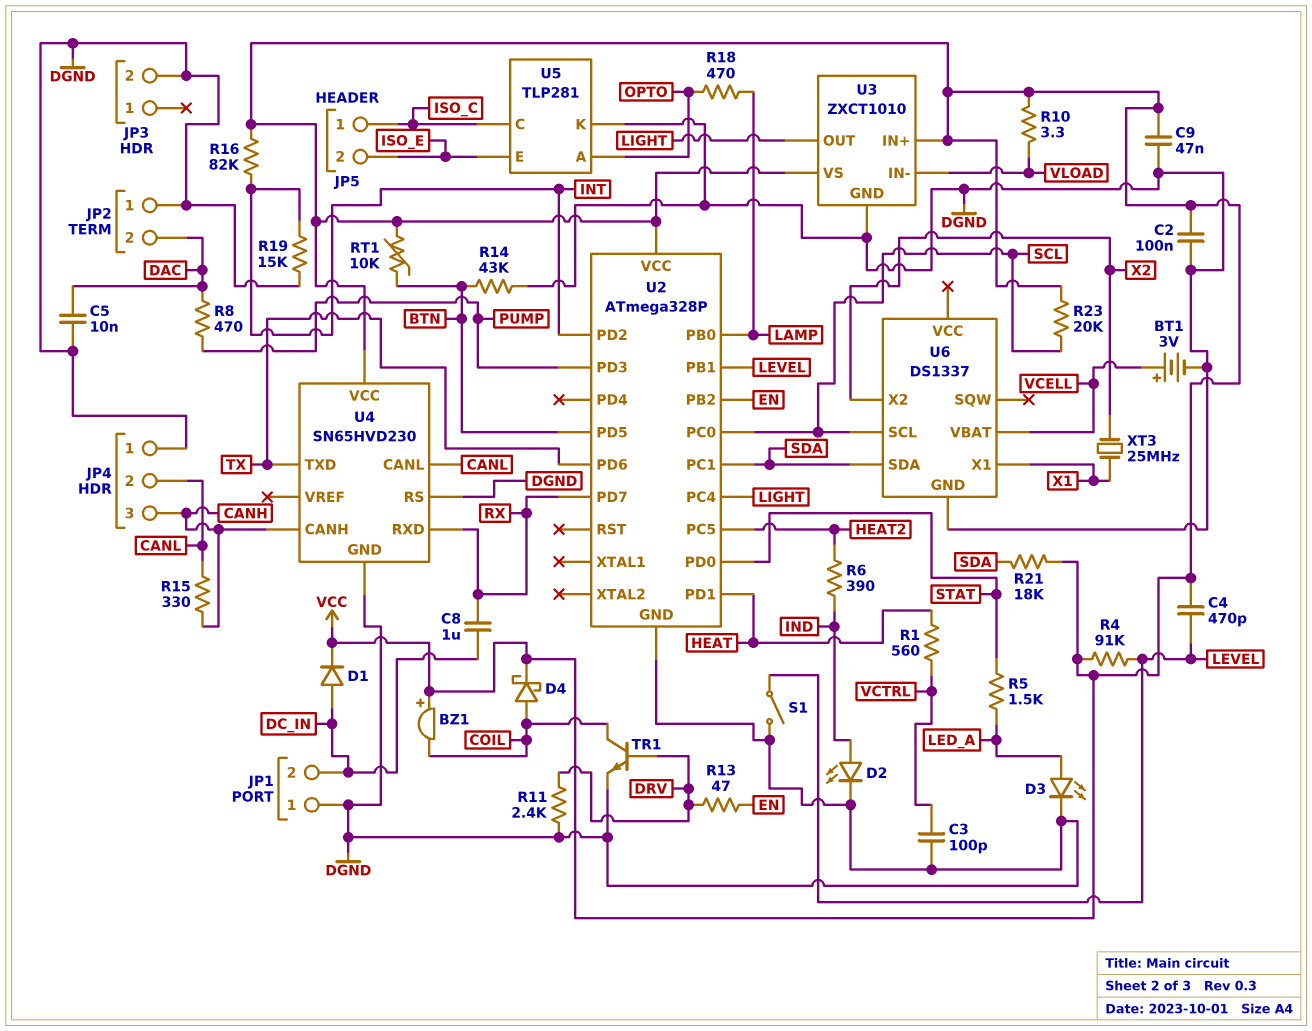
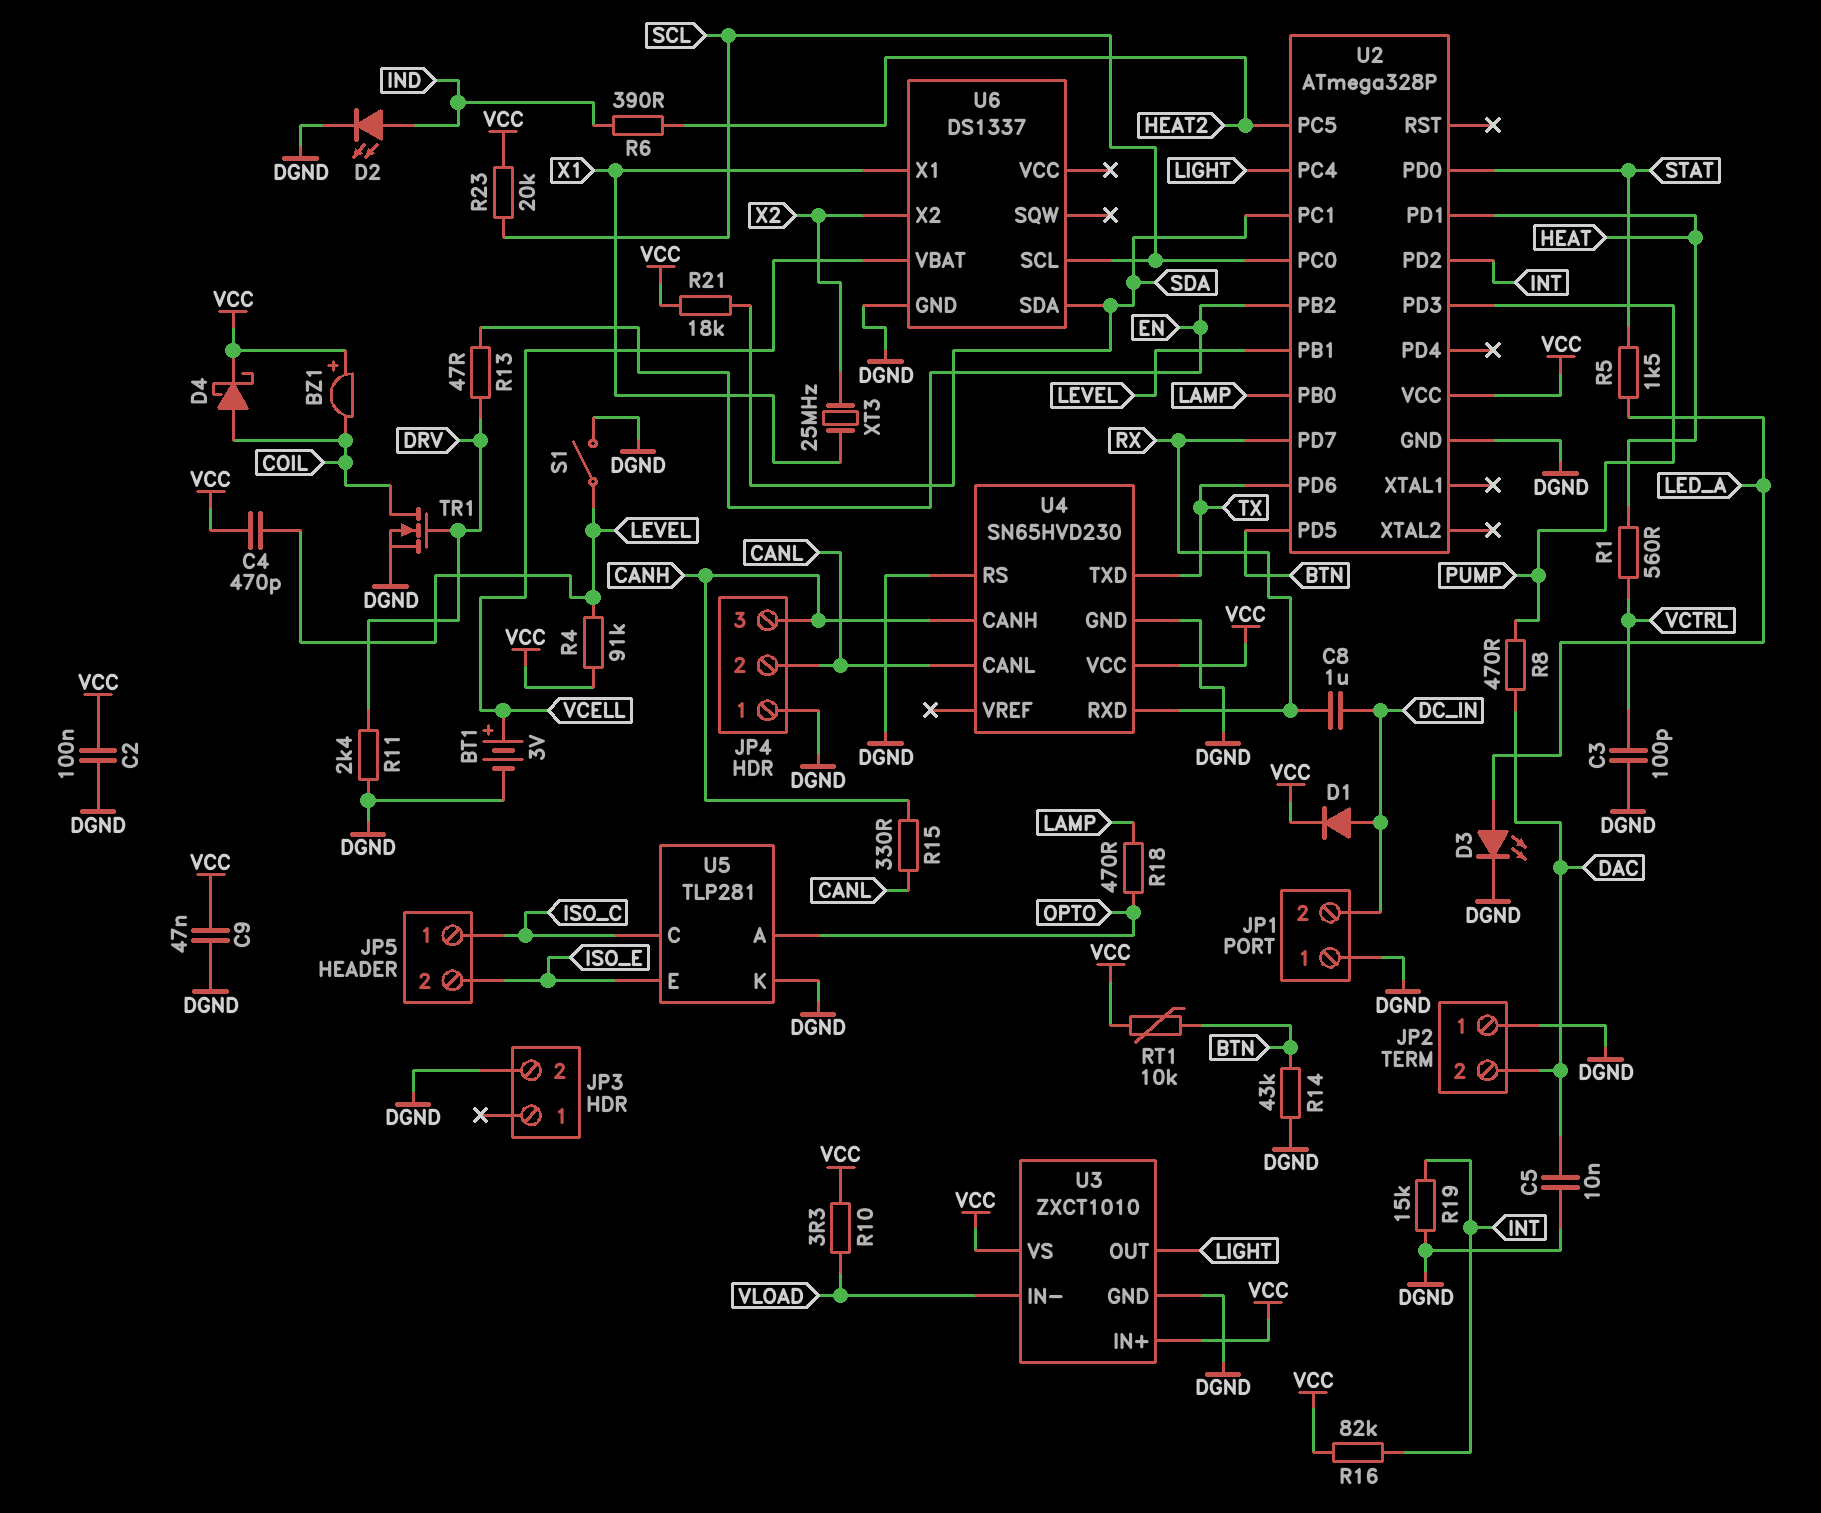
TR1: NPN (B DRV, C COIL, E DGND) -> NMOS (G DRV, D COIL, S DGND)

